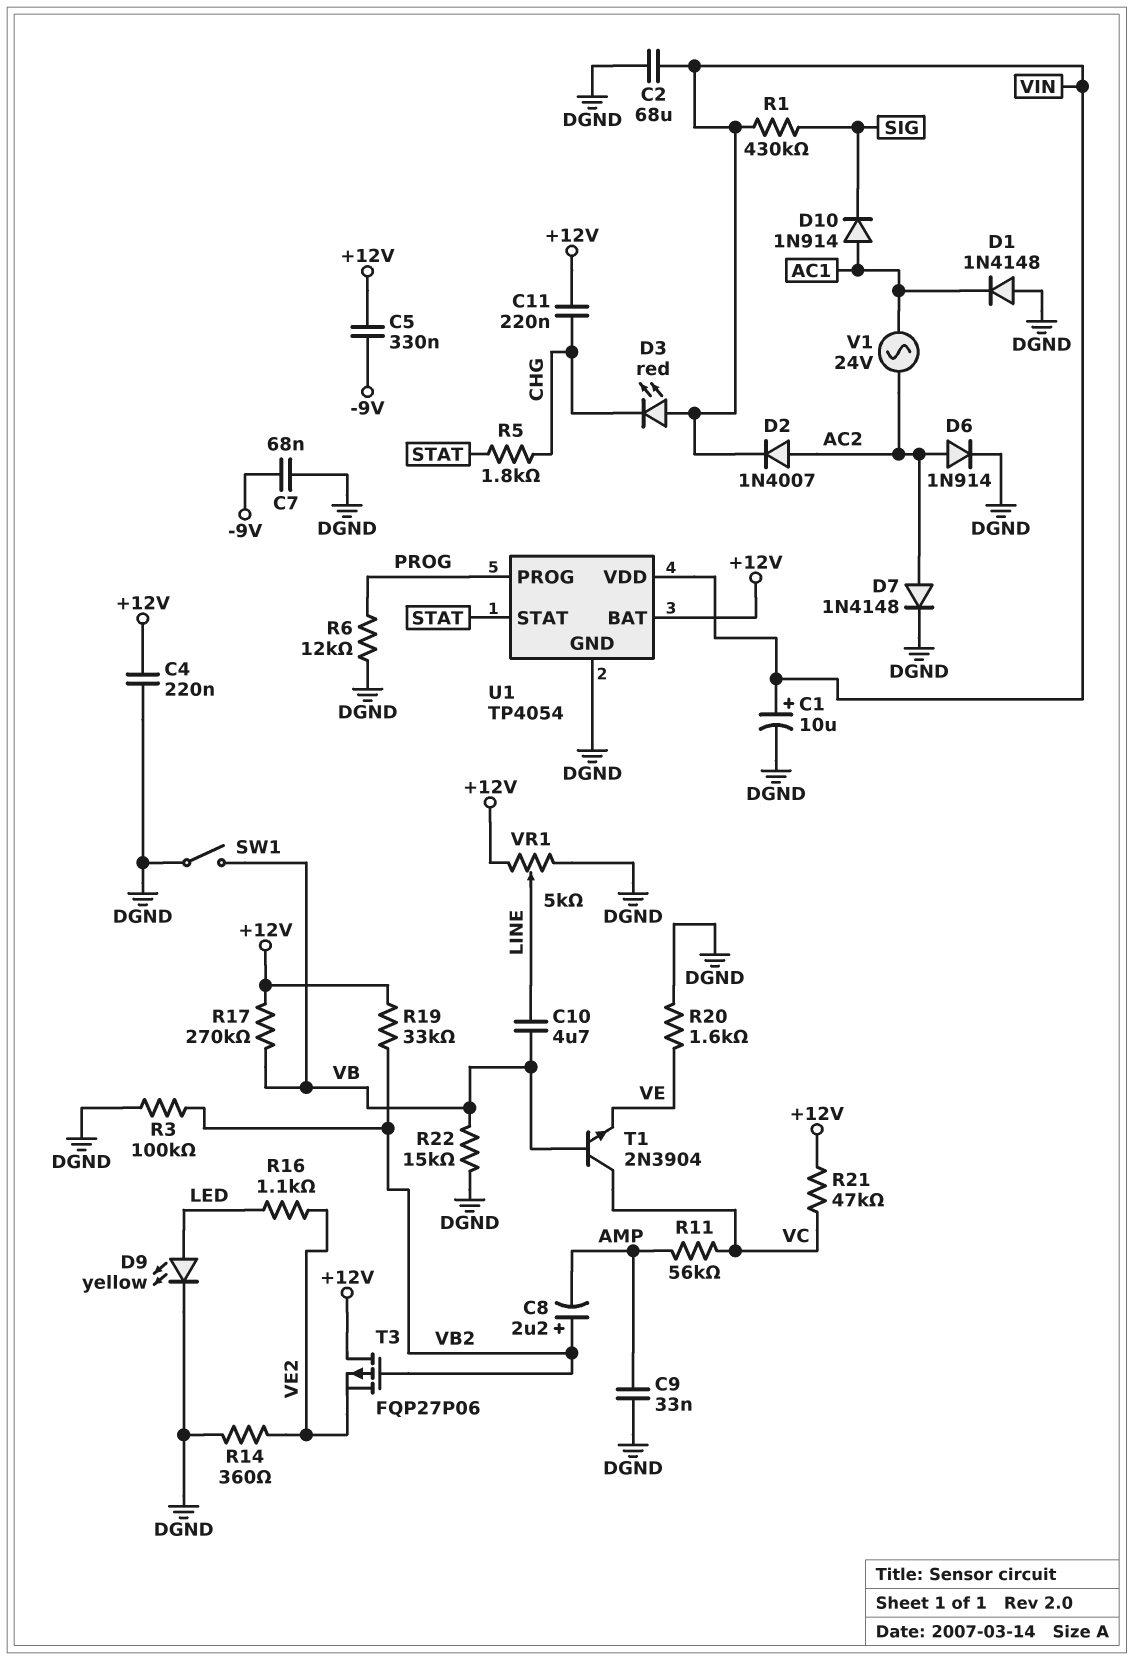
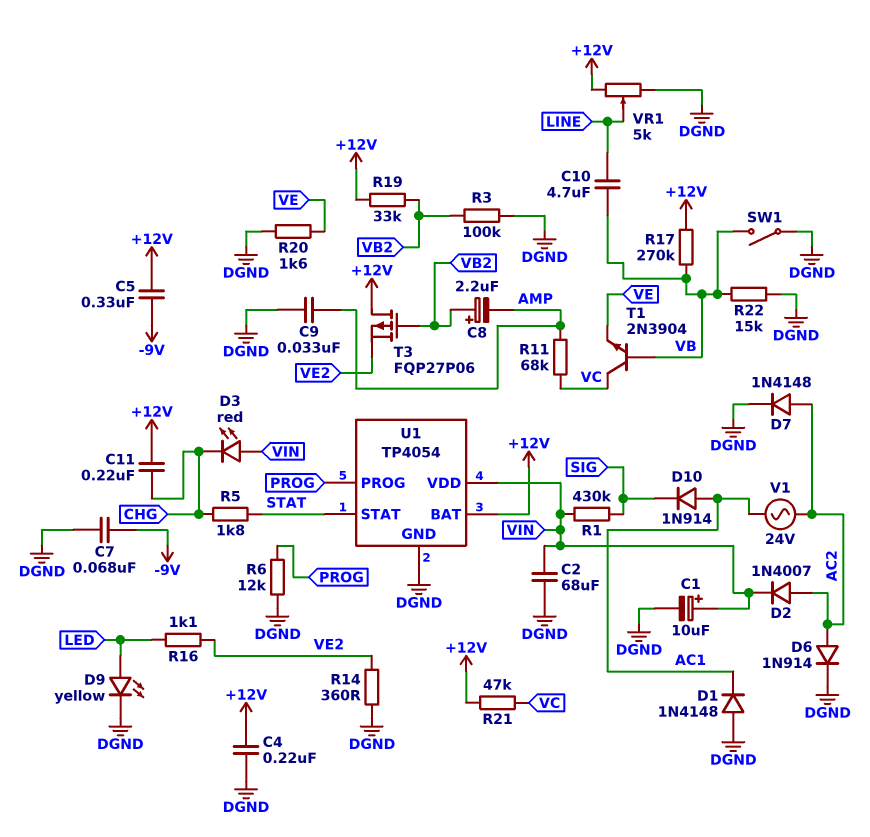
R11: 56k (AMP, VC) -> 68k (AMP, VC)

